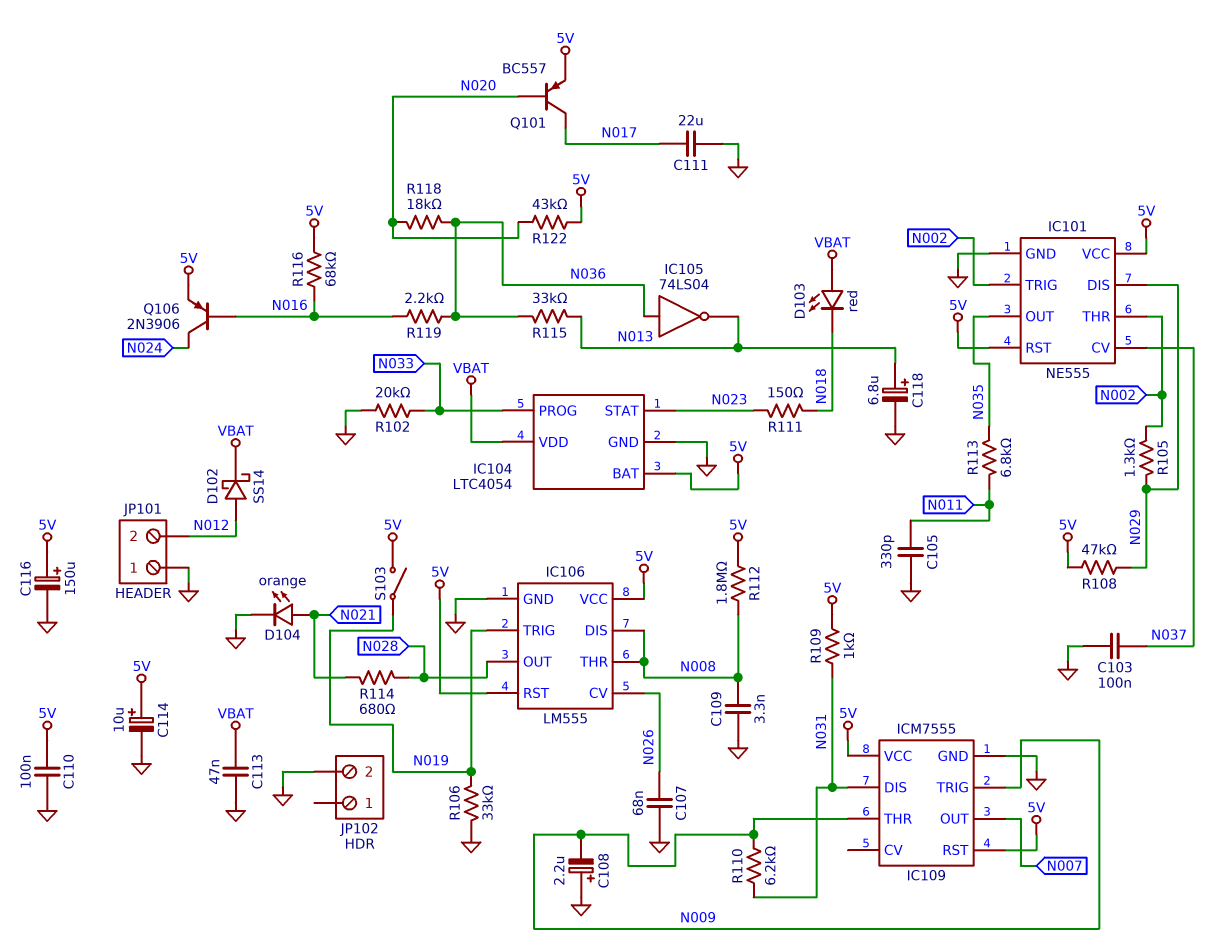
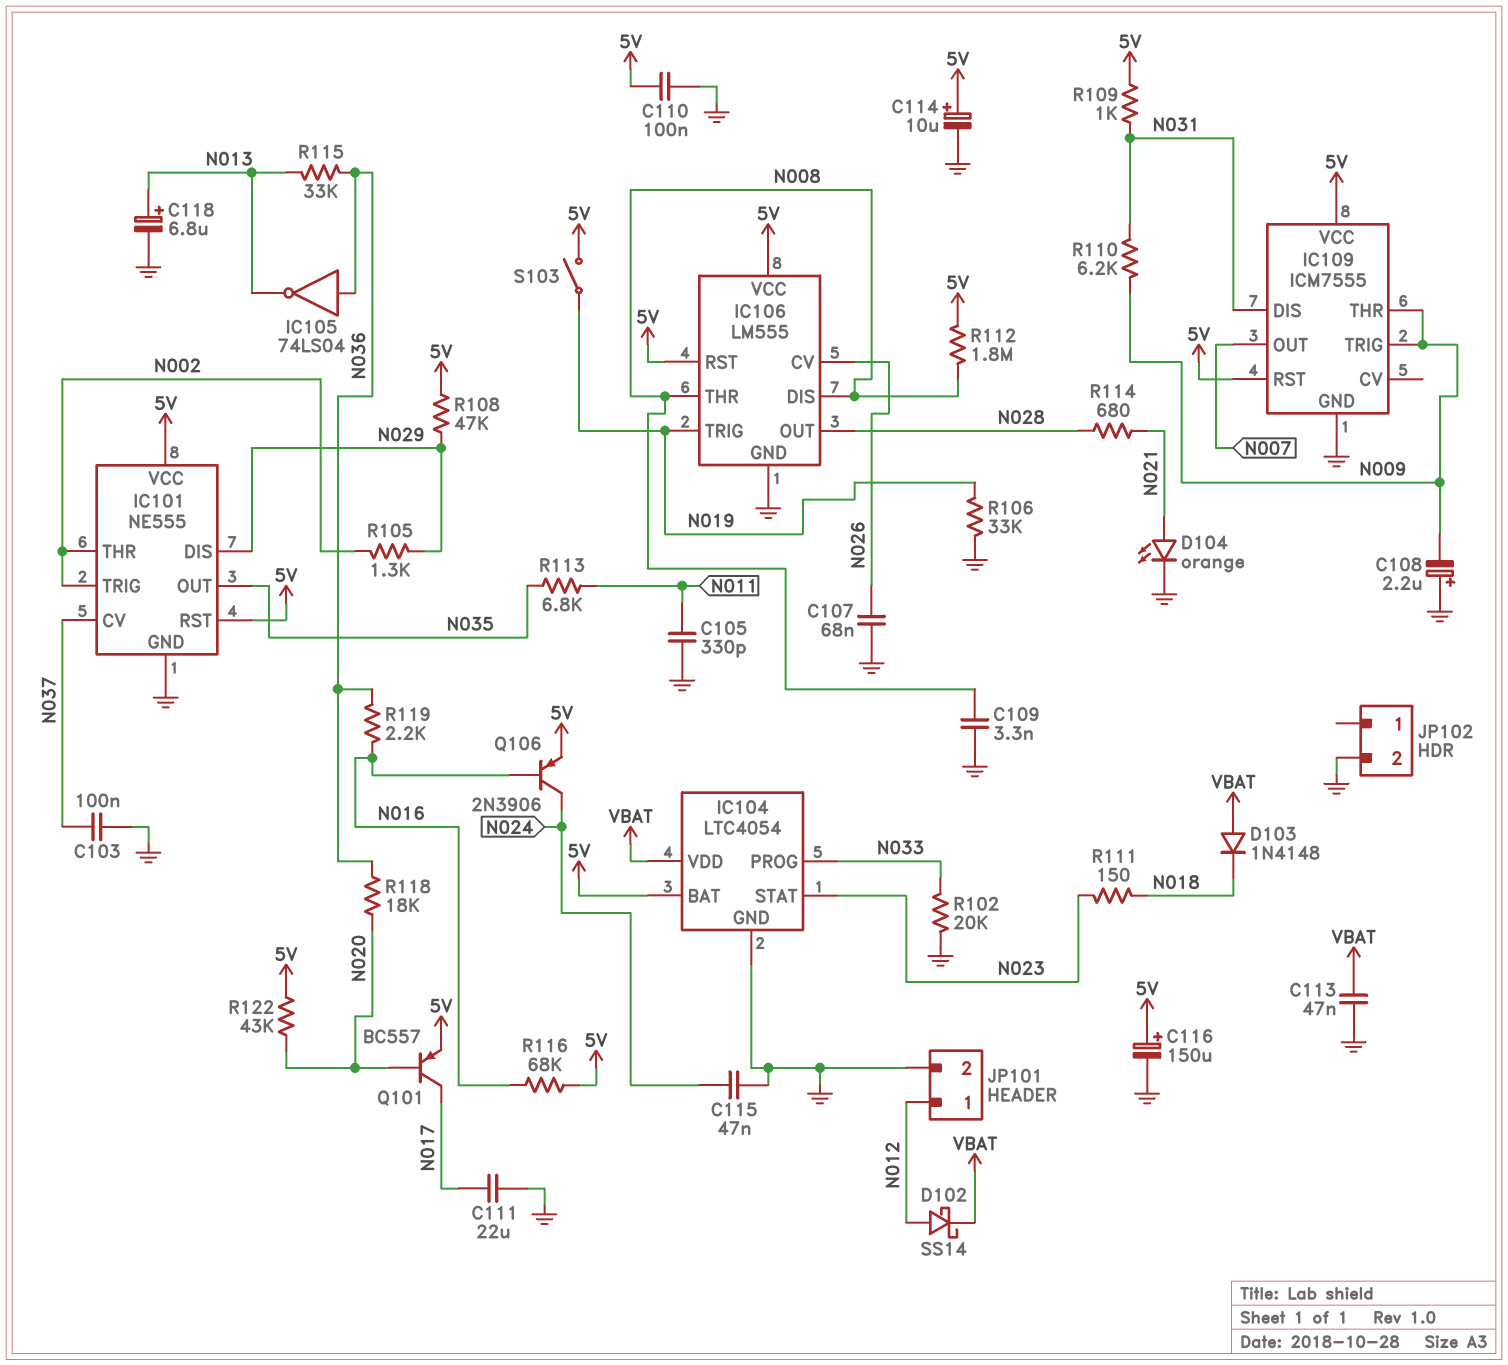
C115: none -> 47nF (GND, N024)
D103: LED red (A VBAT, K N018) -> diode 1N4148 (A VBAT, K N018)
JP101 pin 1: GND -> N012
JP101 pin 2: N012 -> GND

